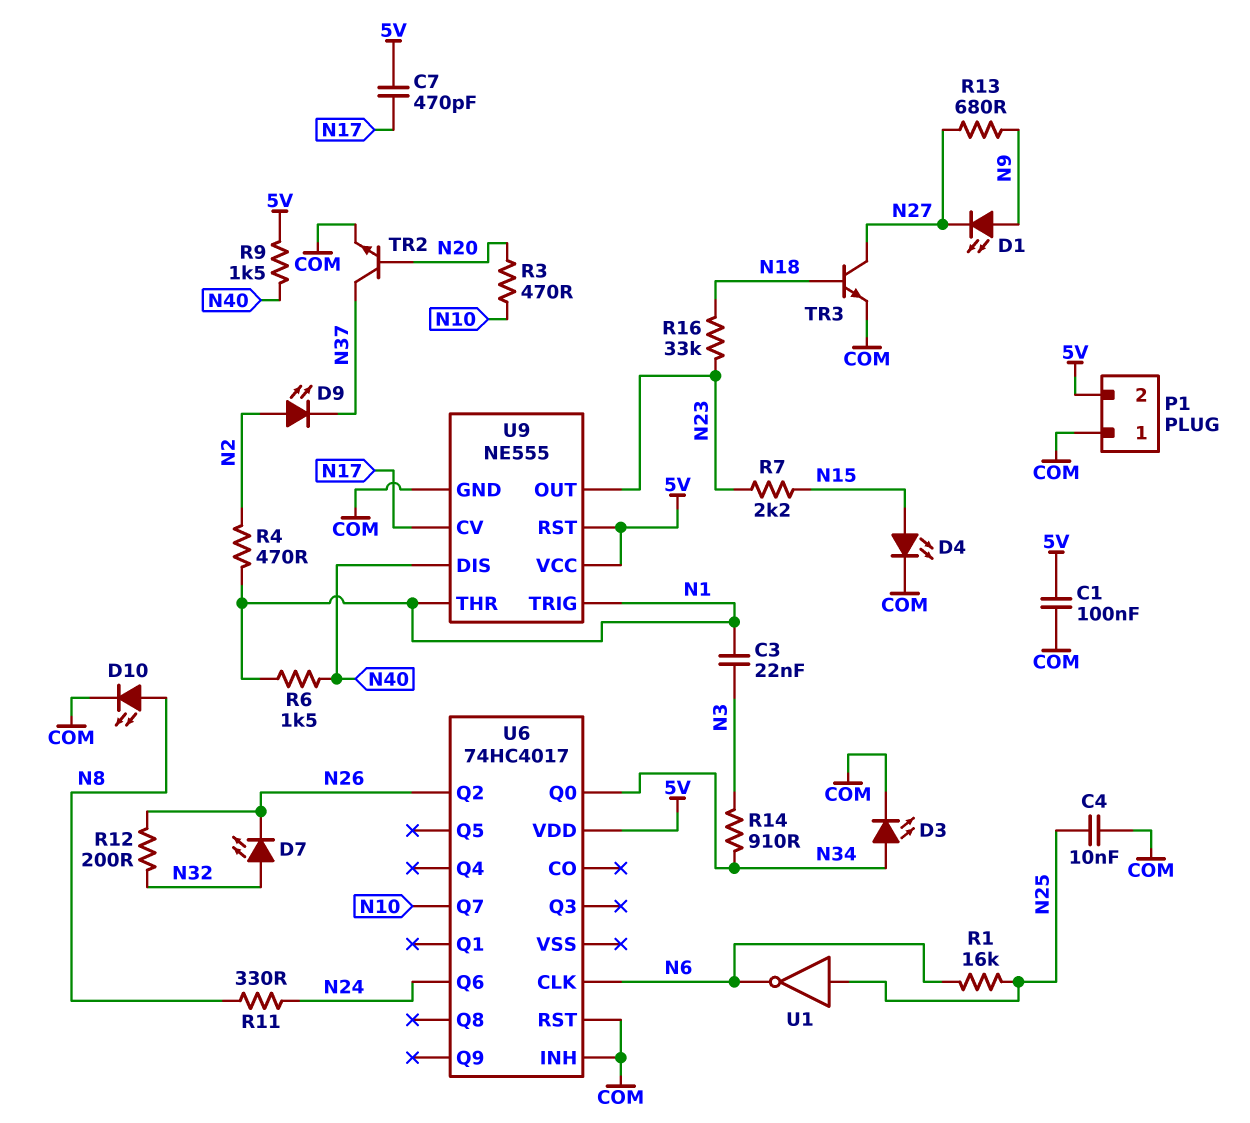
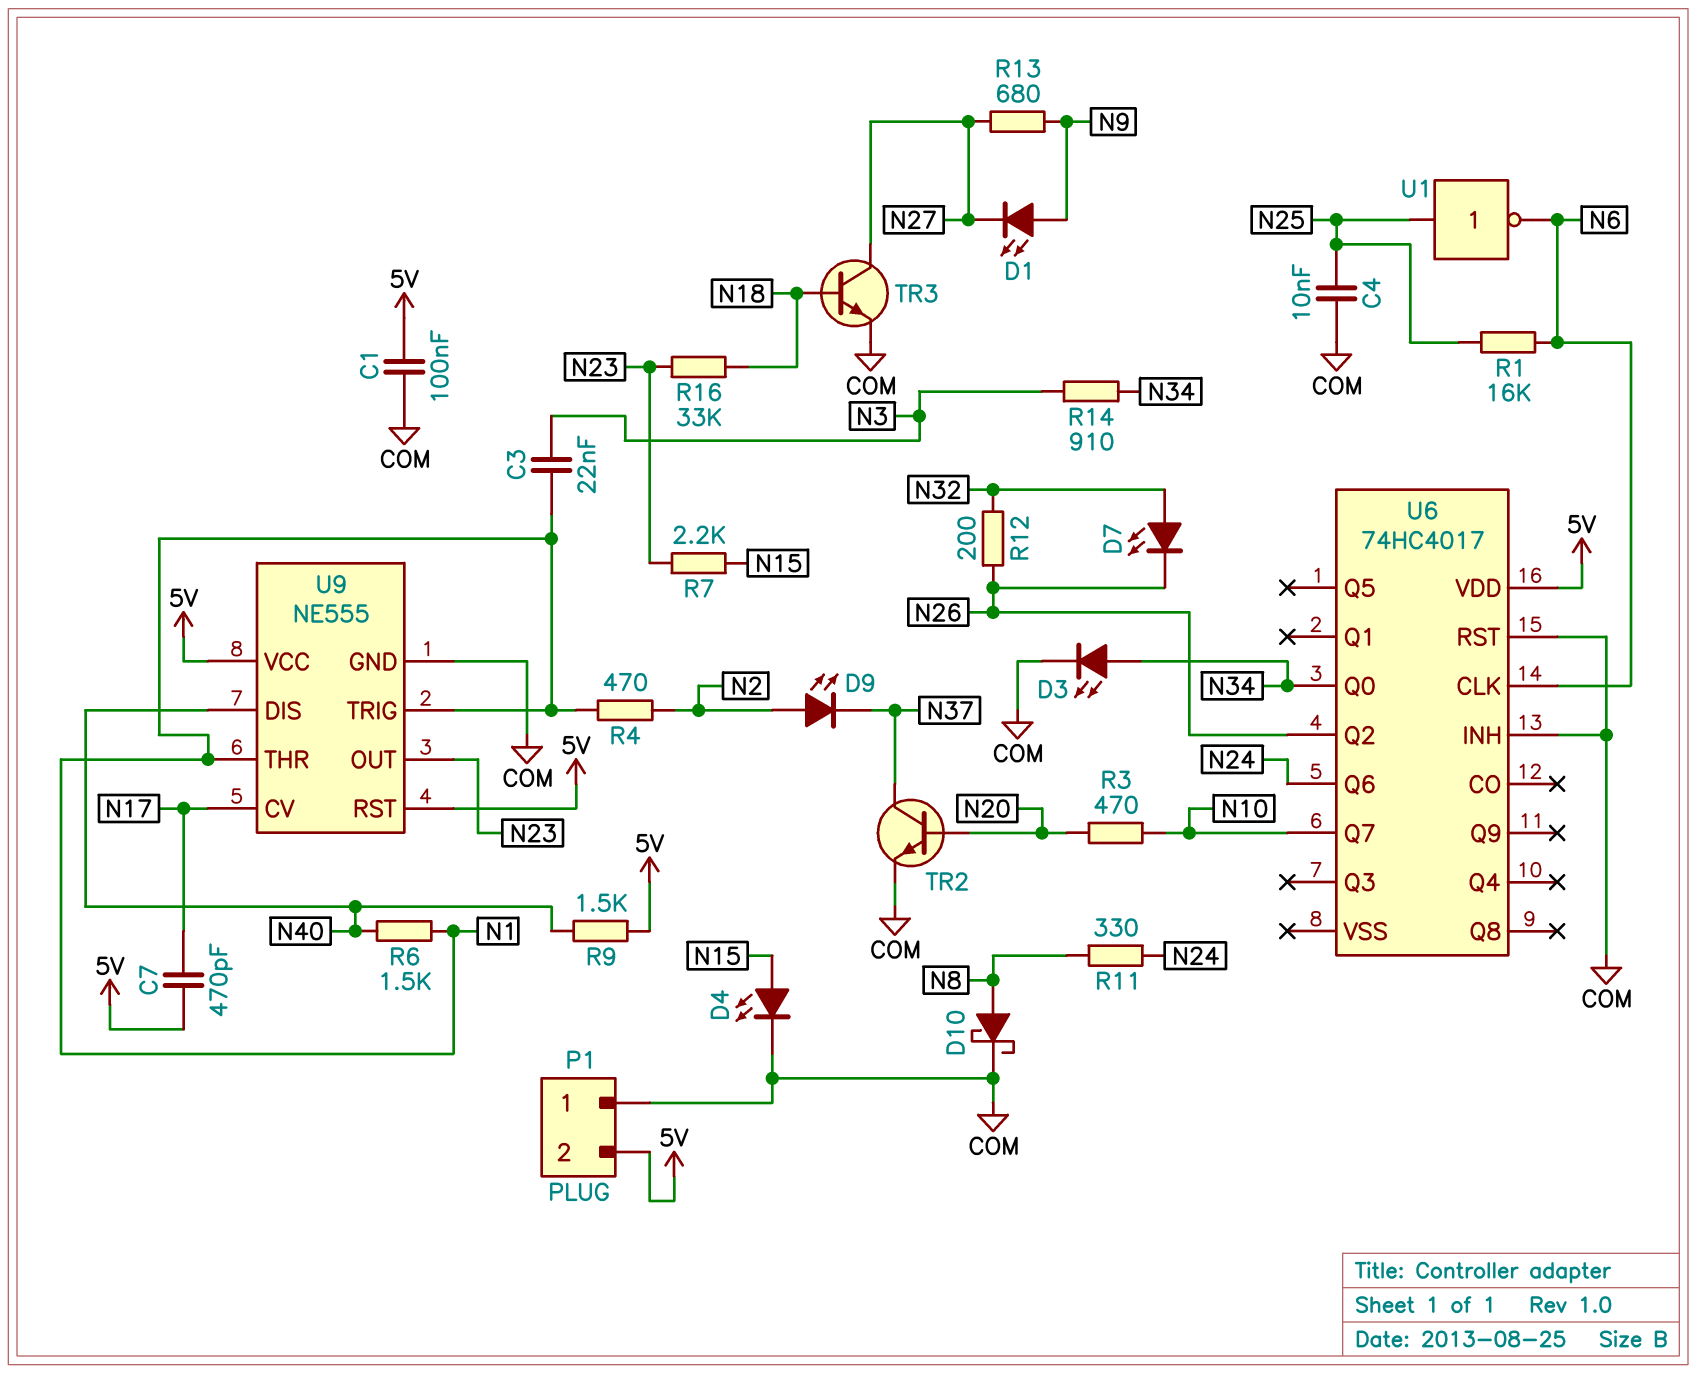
D10: LED (A N8, K COM) -> schottky (A N8, K COM)

